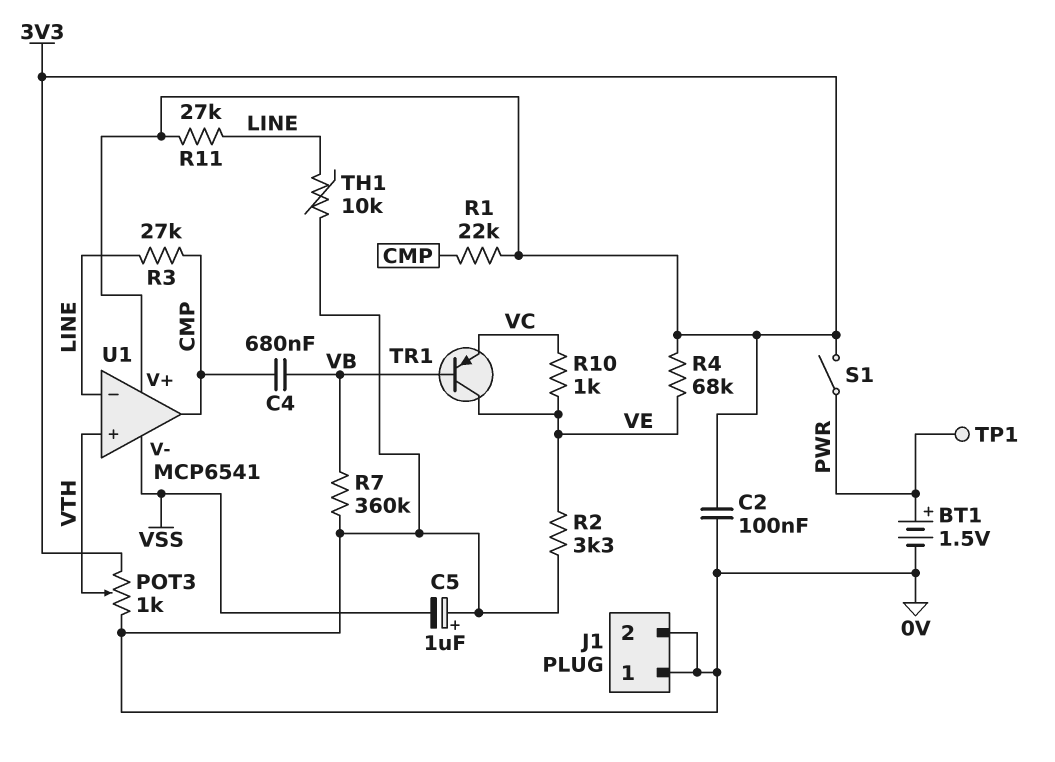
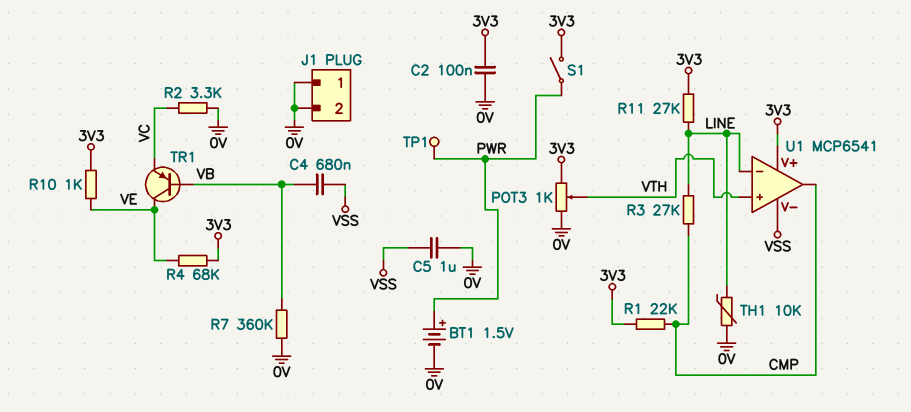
C4: 680nF (CMP, VB) -> 680nF (VB, VSS)
C5: 1uF (plus 0V, minus VSS) -> 1uF (0V, VSS)
R2: 3.3k (0V, VE) -> 3.3k (0V, VC)
R10: 1k (VC, VE) -> 1k (3V3, VE)

